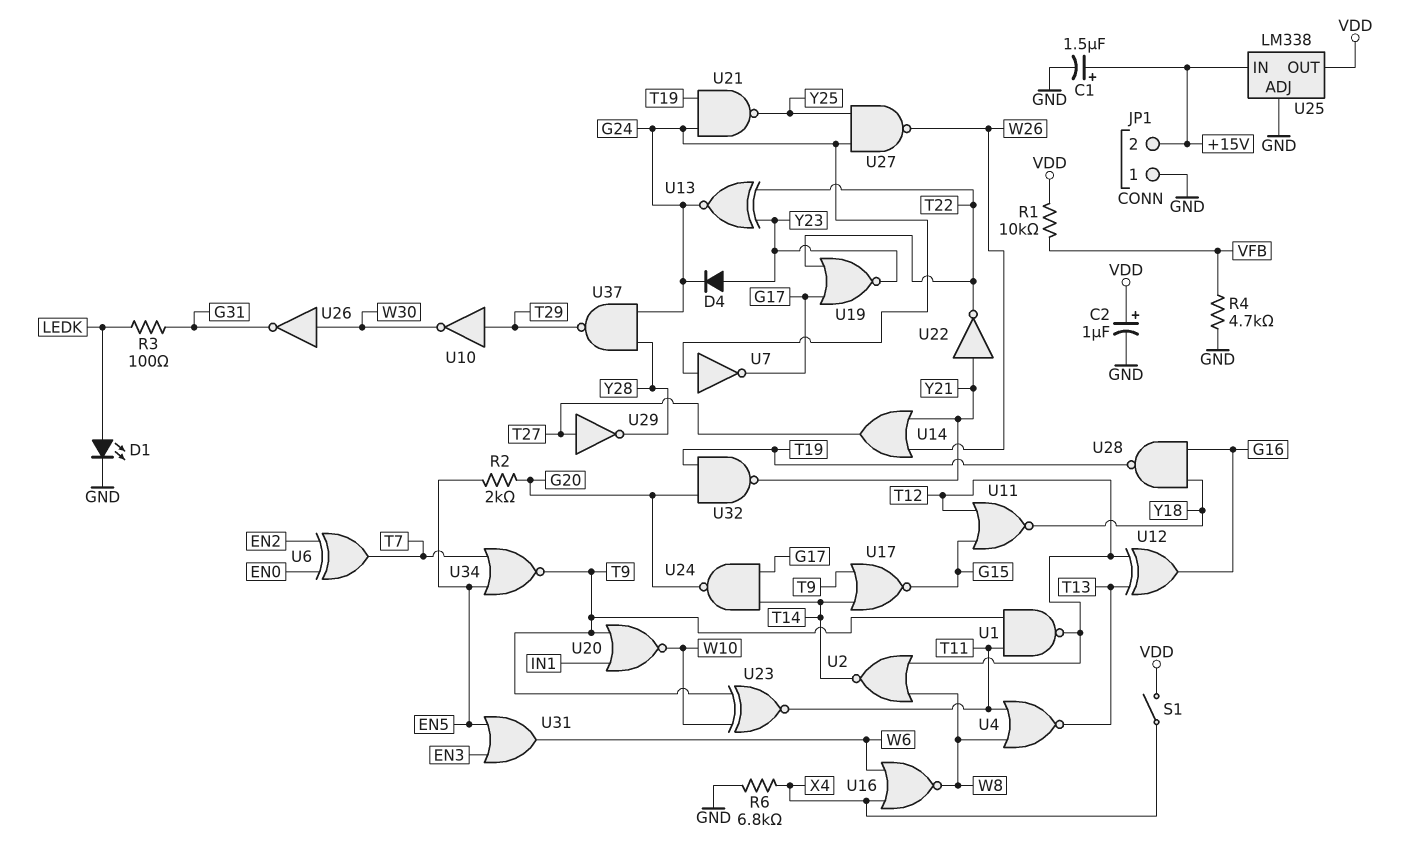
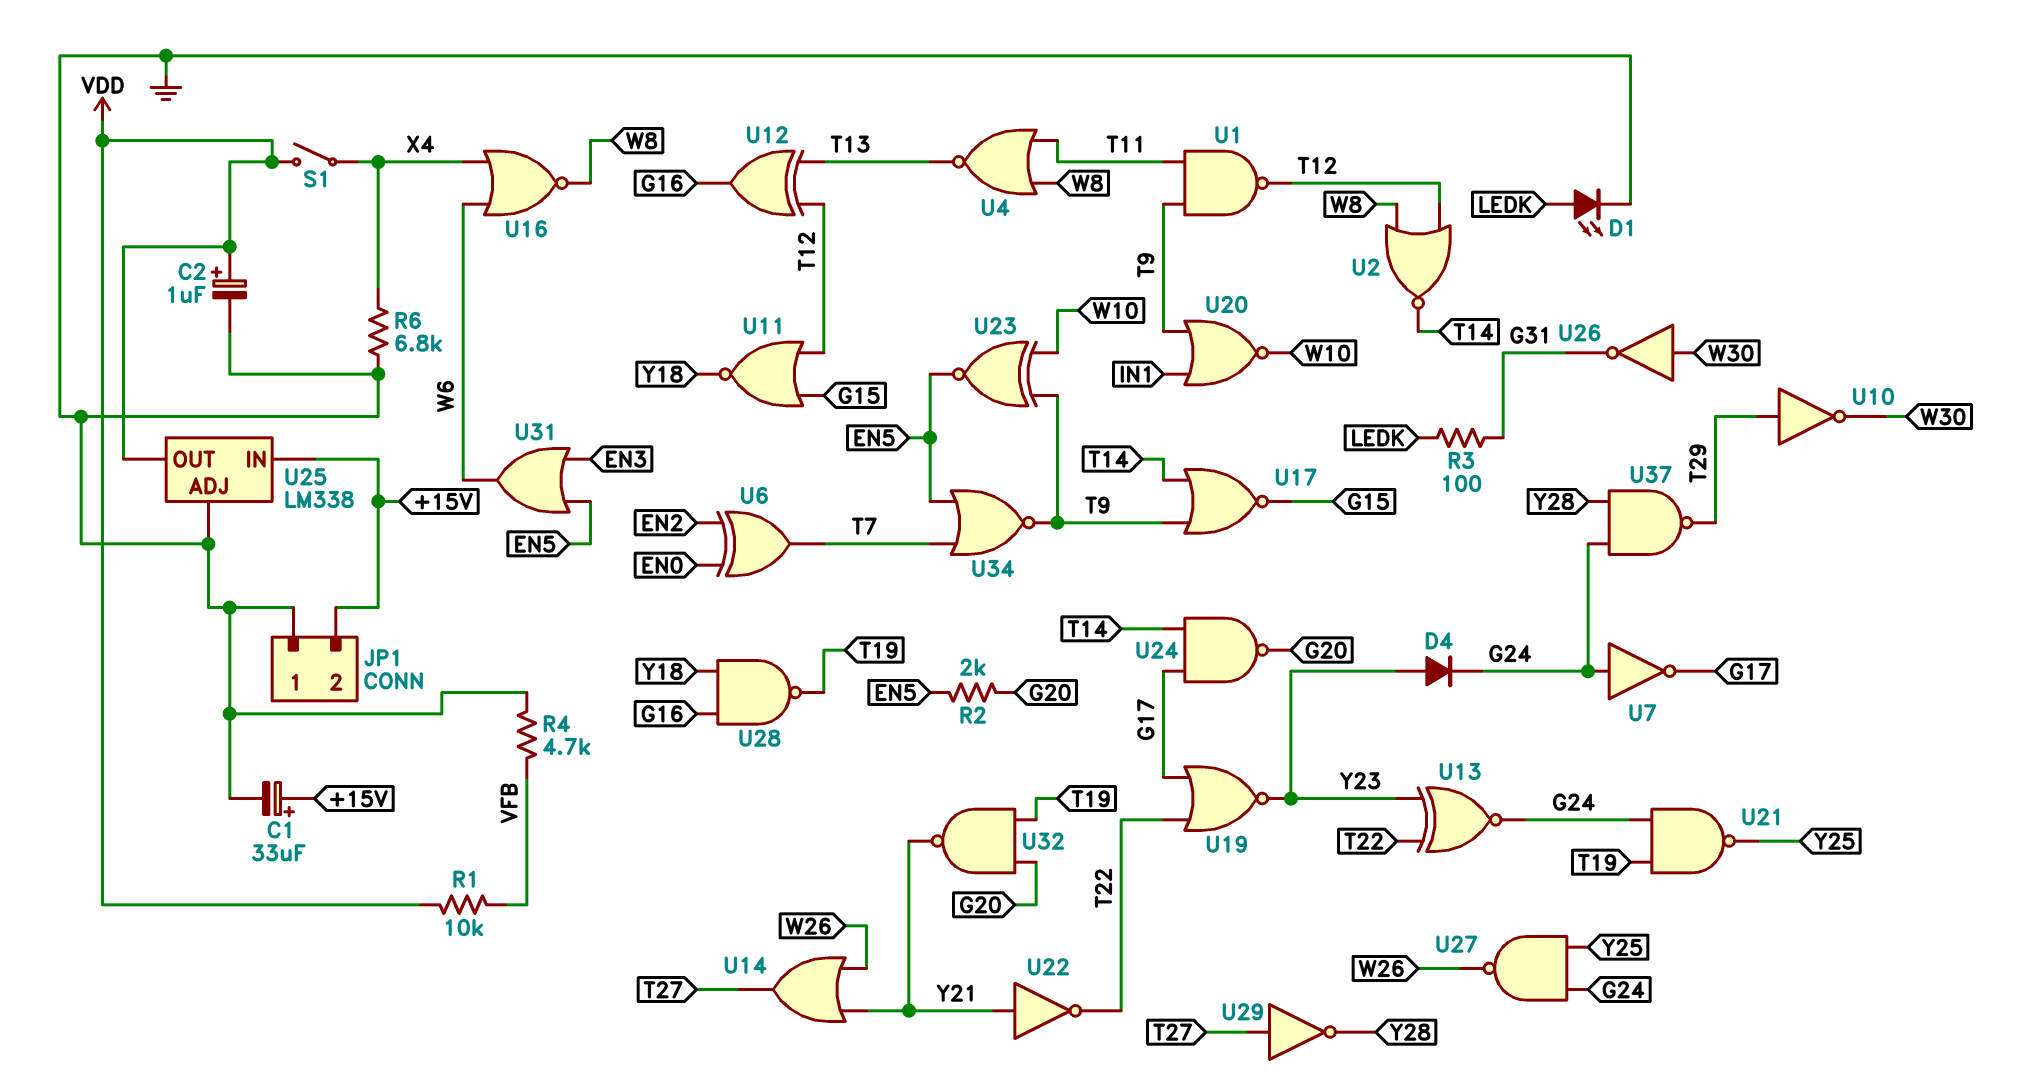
C1: 1.5uF (plus +15V, minus GND) -> 33uF (plus +15V, minus GND)
U23: XNOR (in T9, in W10, out T11) -> XNOR (in T9, in W10, out EN5)

